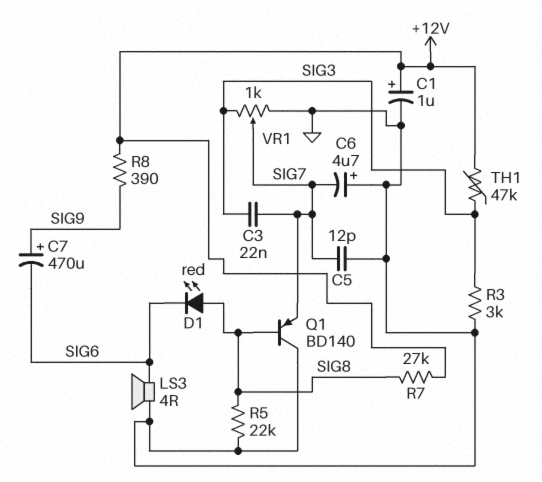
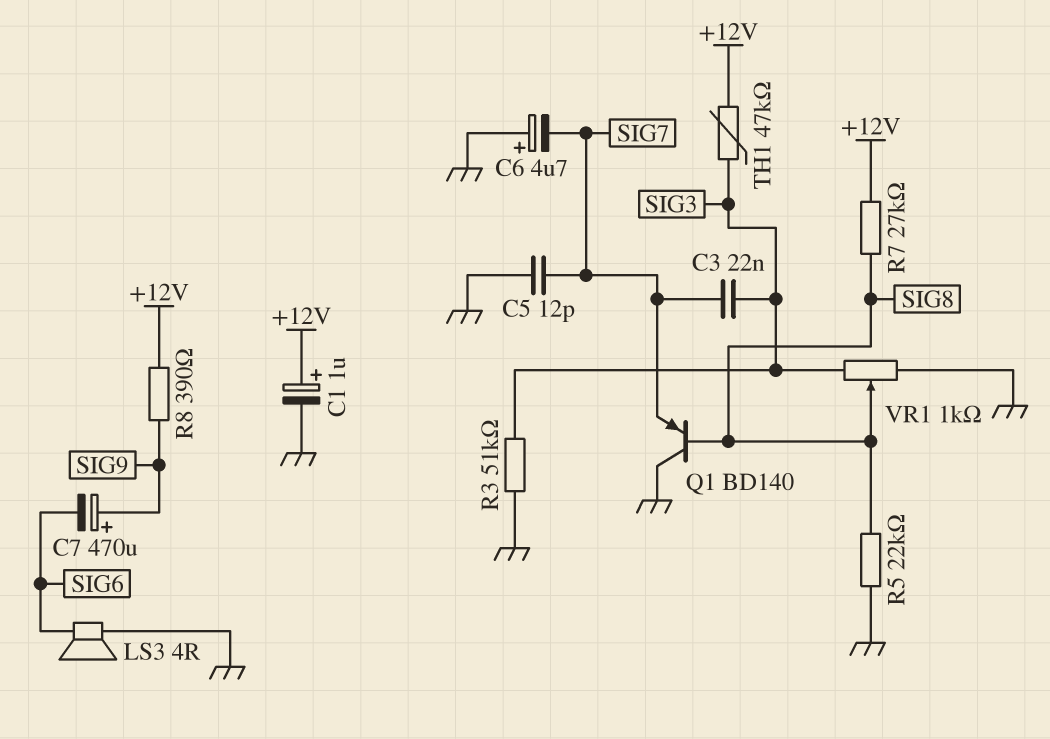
D1: LED red (A SIG8, K SIG6) -> none
R3: 3k (GND, SIG3) -> 51k (GND, SIG3)
VR1: 1k (GND, SIG3, wiper SIG7) -> 1k (GND, SIG3, wiper SIG8)

